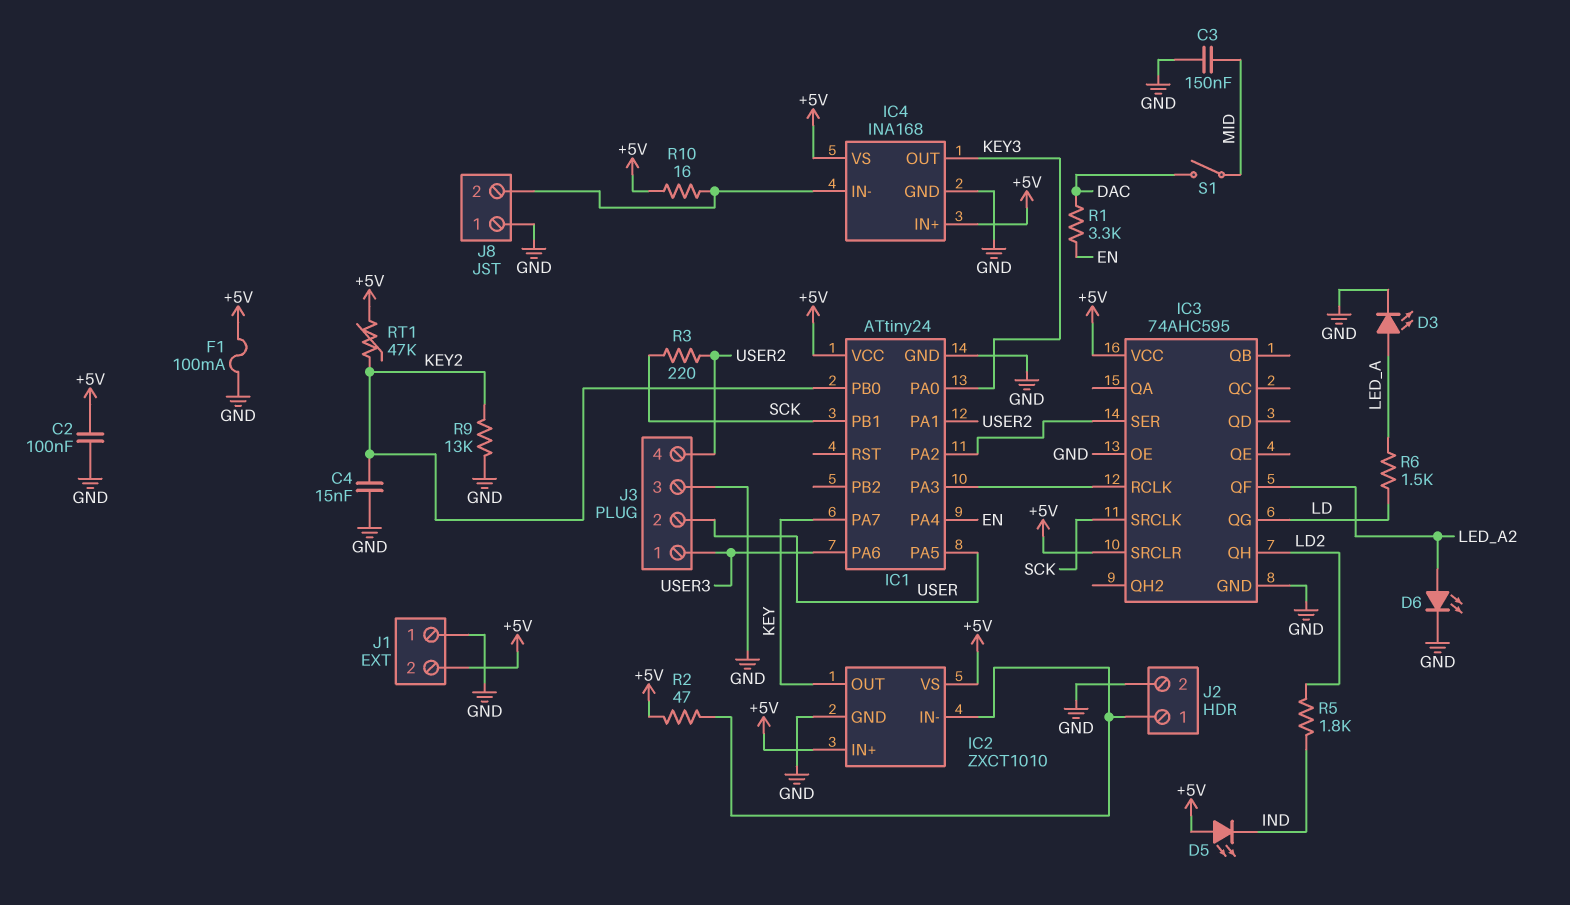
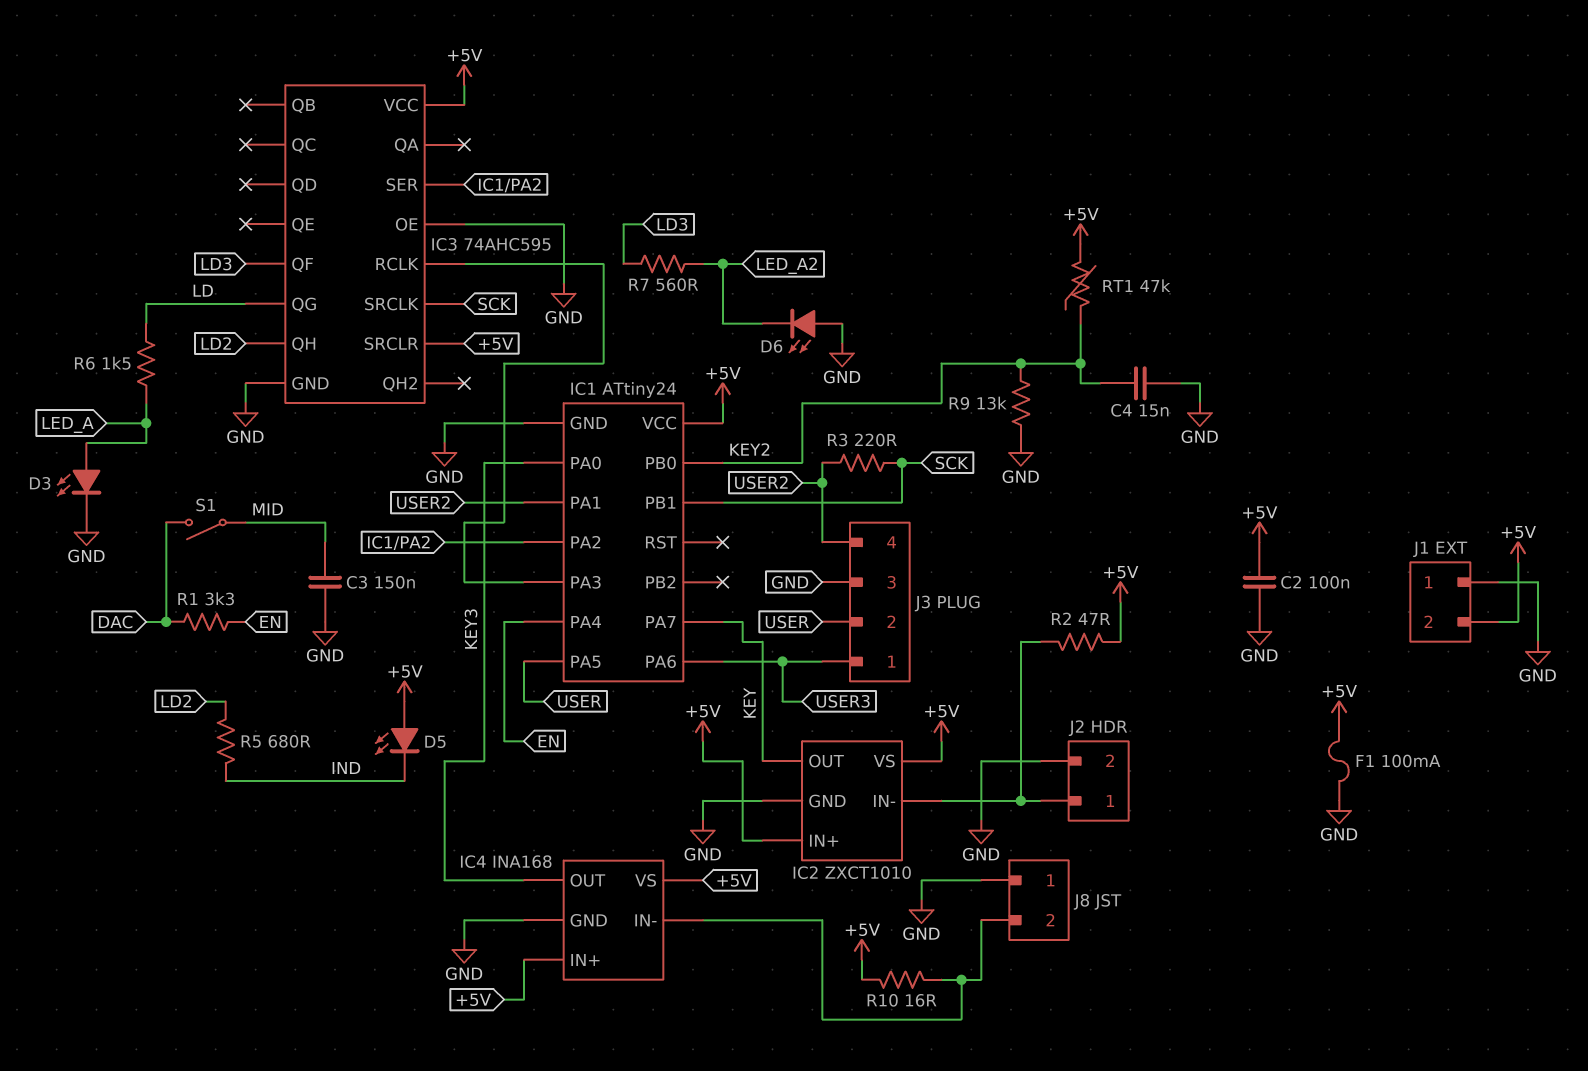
D6: LED (A LED_A2, K GND) -> LED (A GND, K LED_A2)
IC3 pin QF: LED_A2 -> LD3
R5: 1.8k (IND, LD2) -> 680 (IND, LD2)
R7: none -> 560 (LD3, LED_A2)

